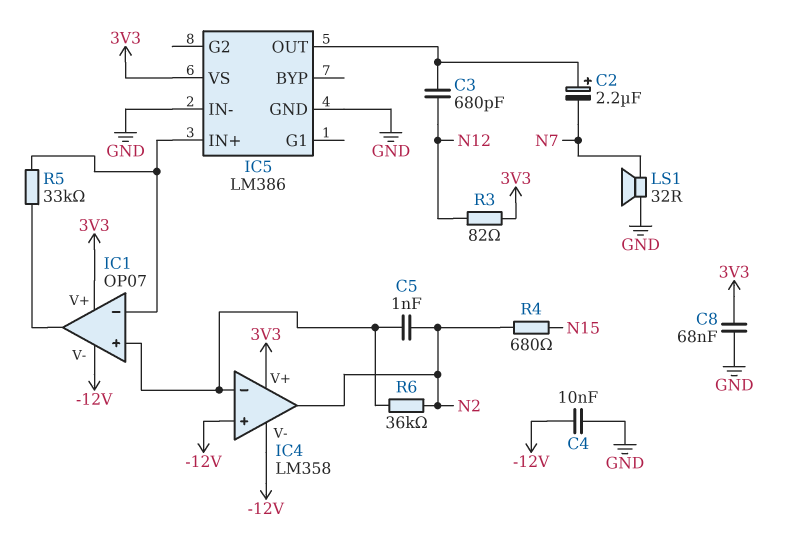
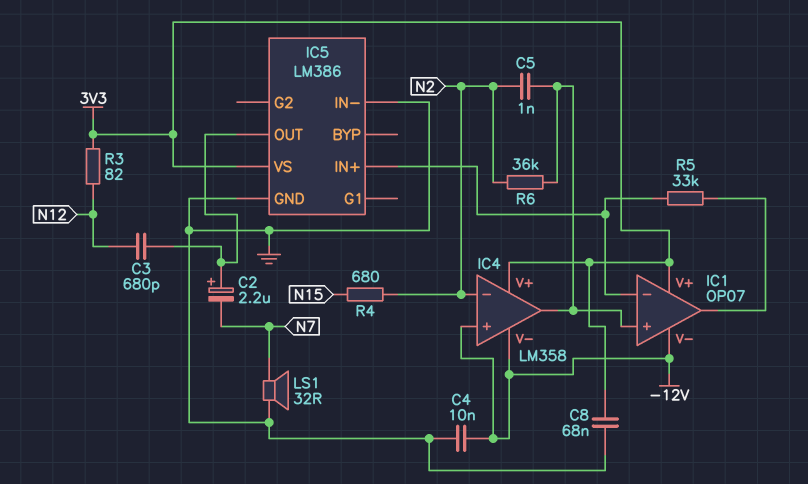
IC4 pin in-: IC1/in+ -> N2
IC4 pin out: N2 -> IC1/in+

